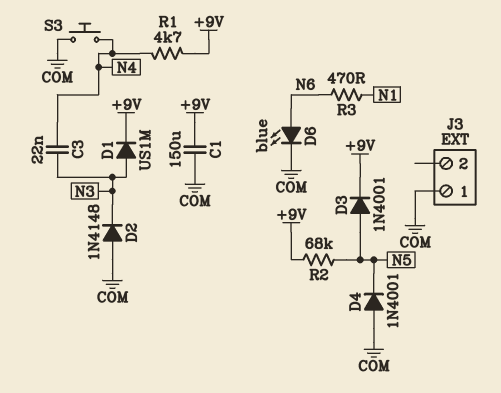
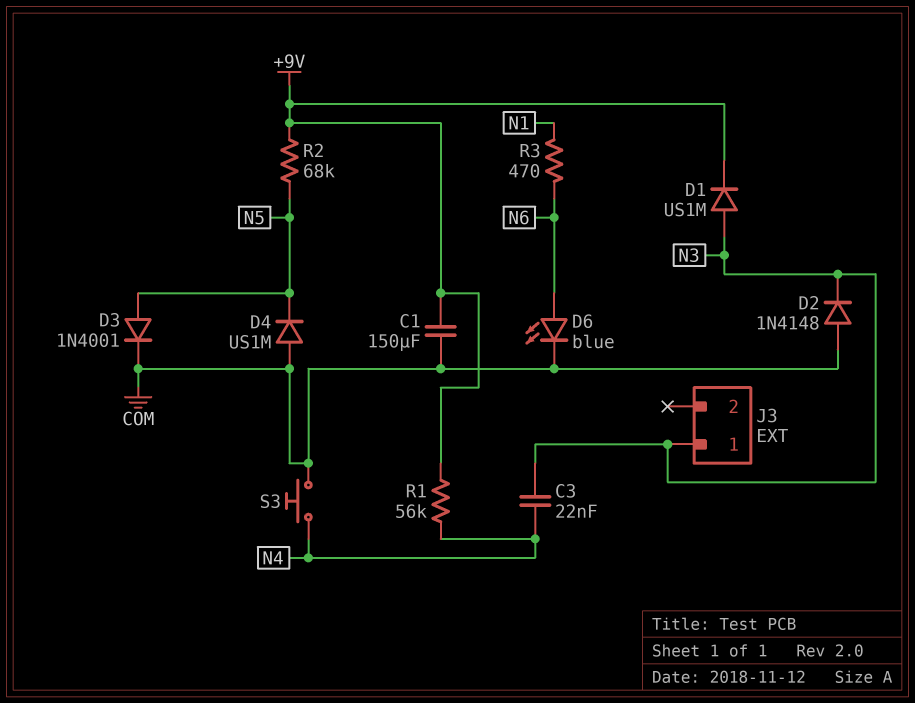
D3: diode 1N4001 (A N5, K +9V) -> diode 1N4001 (A N5, K COM)
D4: diode 1N4001 (A COM, K N5) -> diode US1M (A COM, K N5)
J3 pin 1: COM -> N3
R1: 4.7k (+9V, N4) -> 56k (+9V, N4)

